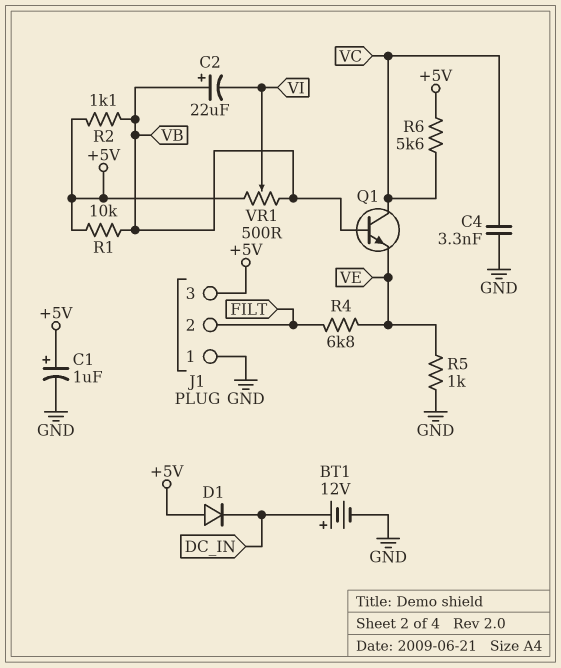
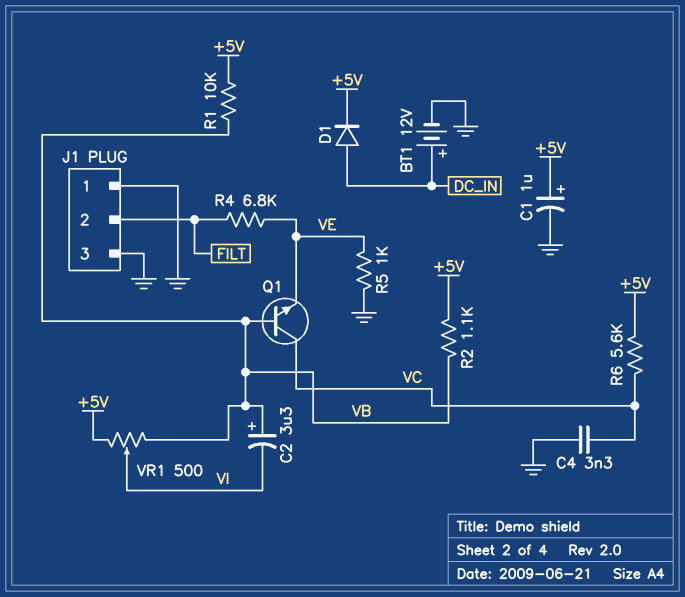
C2: 22uF (plus VB, minus VI) -> 3.3uF (plus VB, minus VI)
D1: diode (A +5V, K DC_IN) -> diode (A DC_IN, K +5V)
J1 pin 3: +5V -> GND

